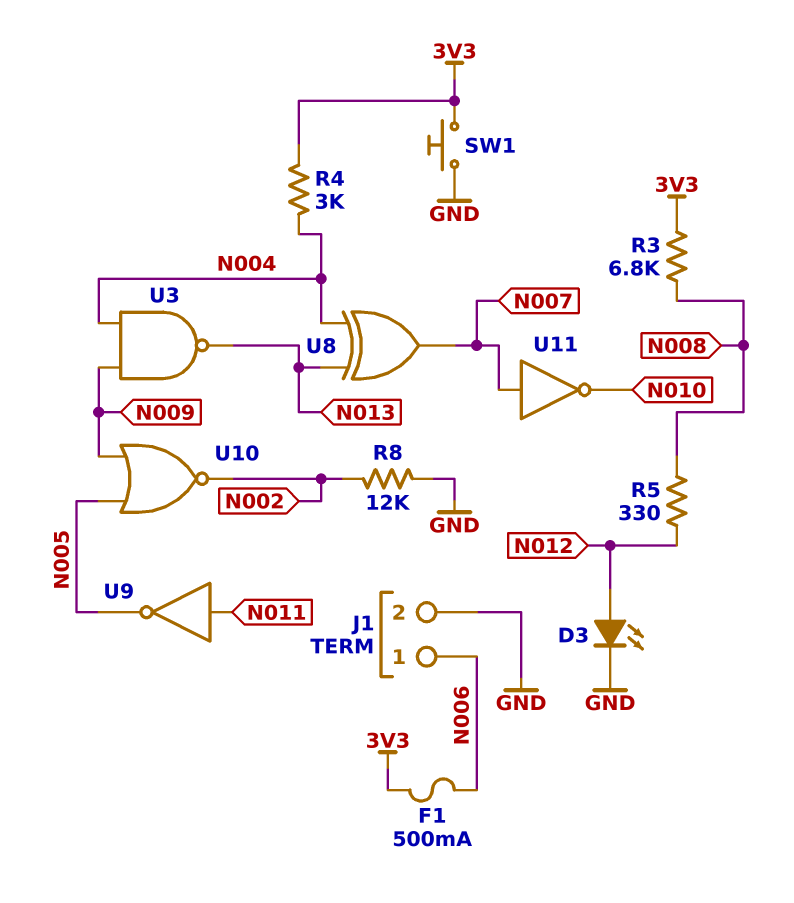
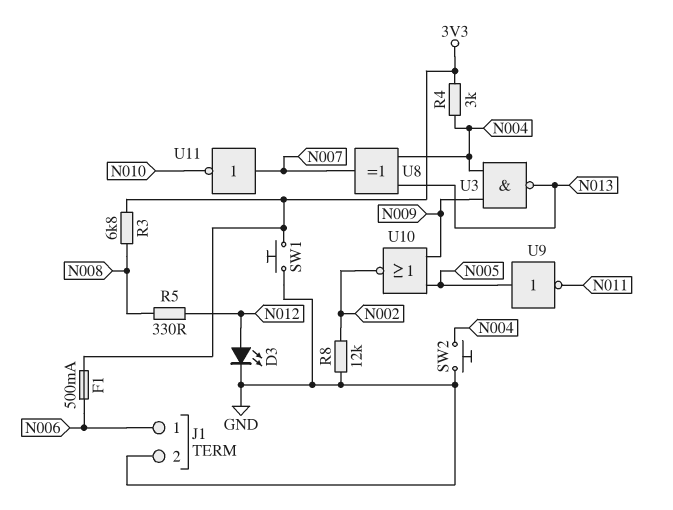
SW2: none -> button (GND, N004)
U9: NOT (in N011, out N005) -> NOT (in N005, out N011)

